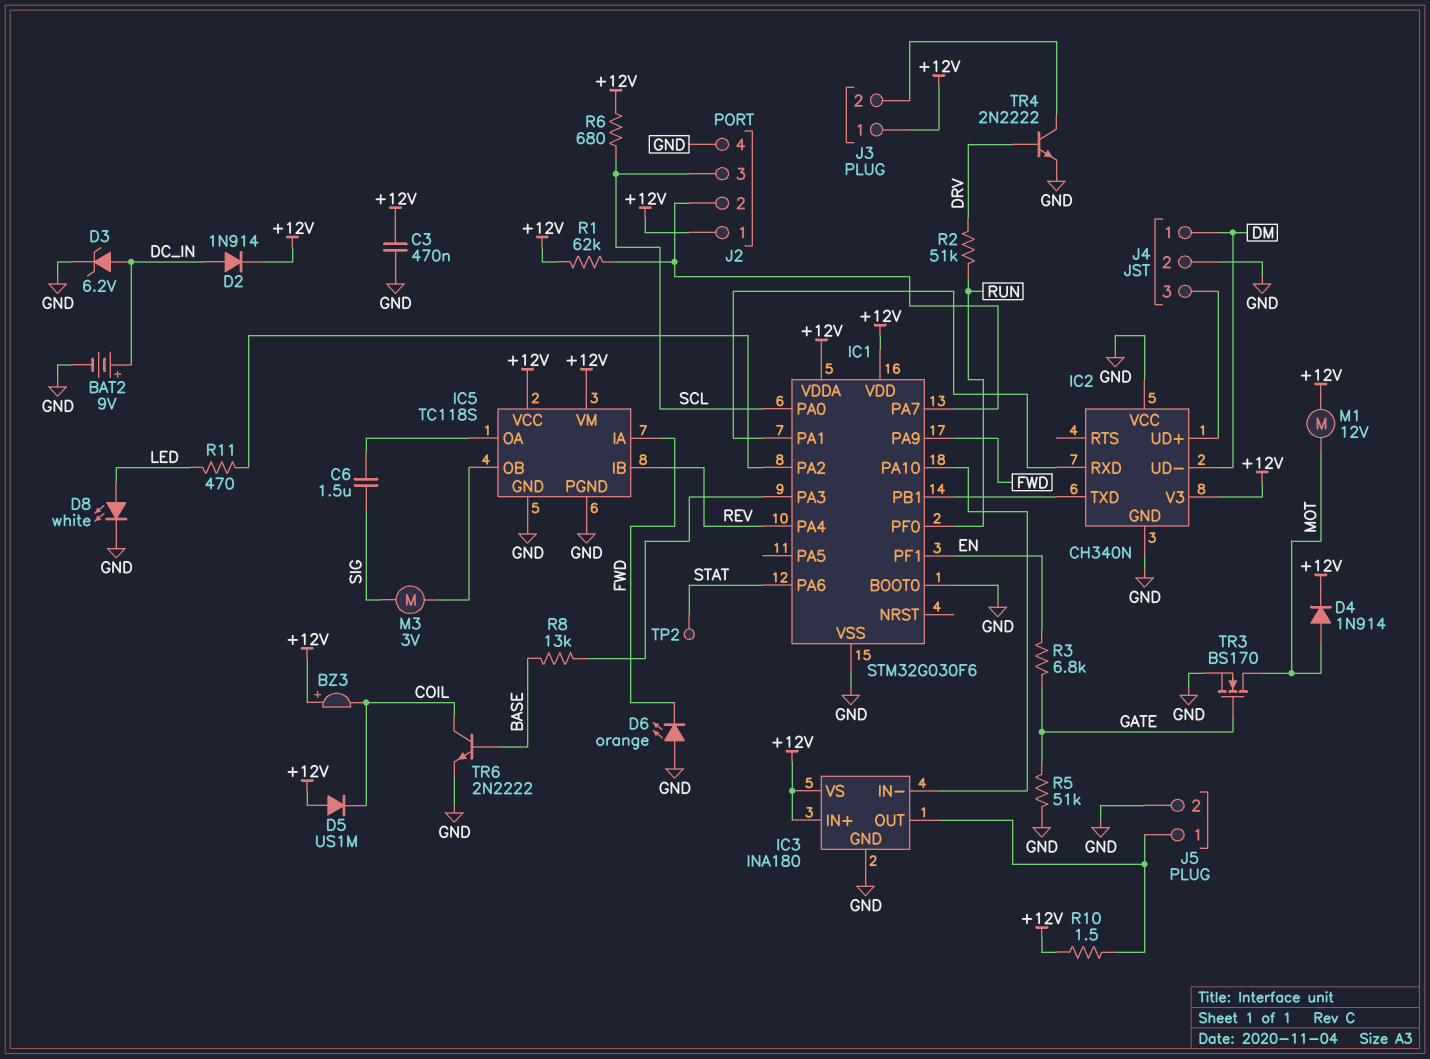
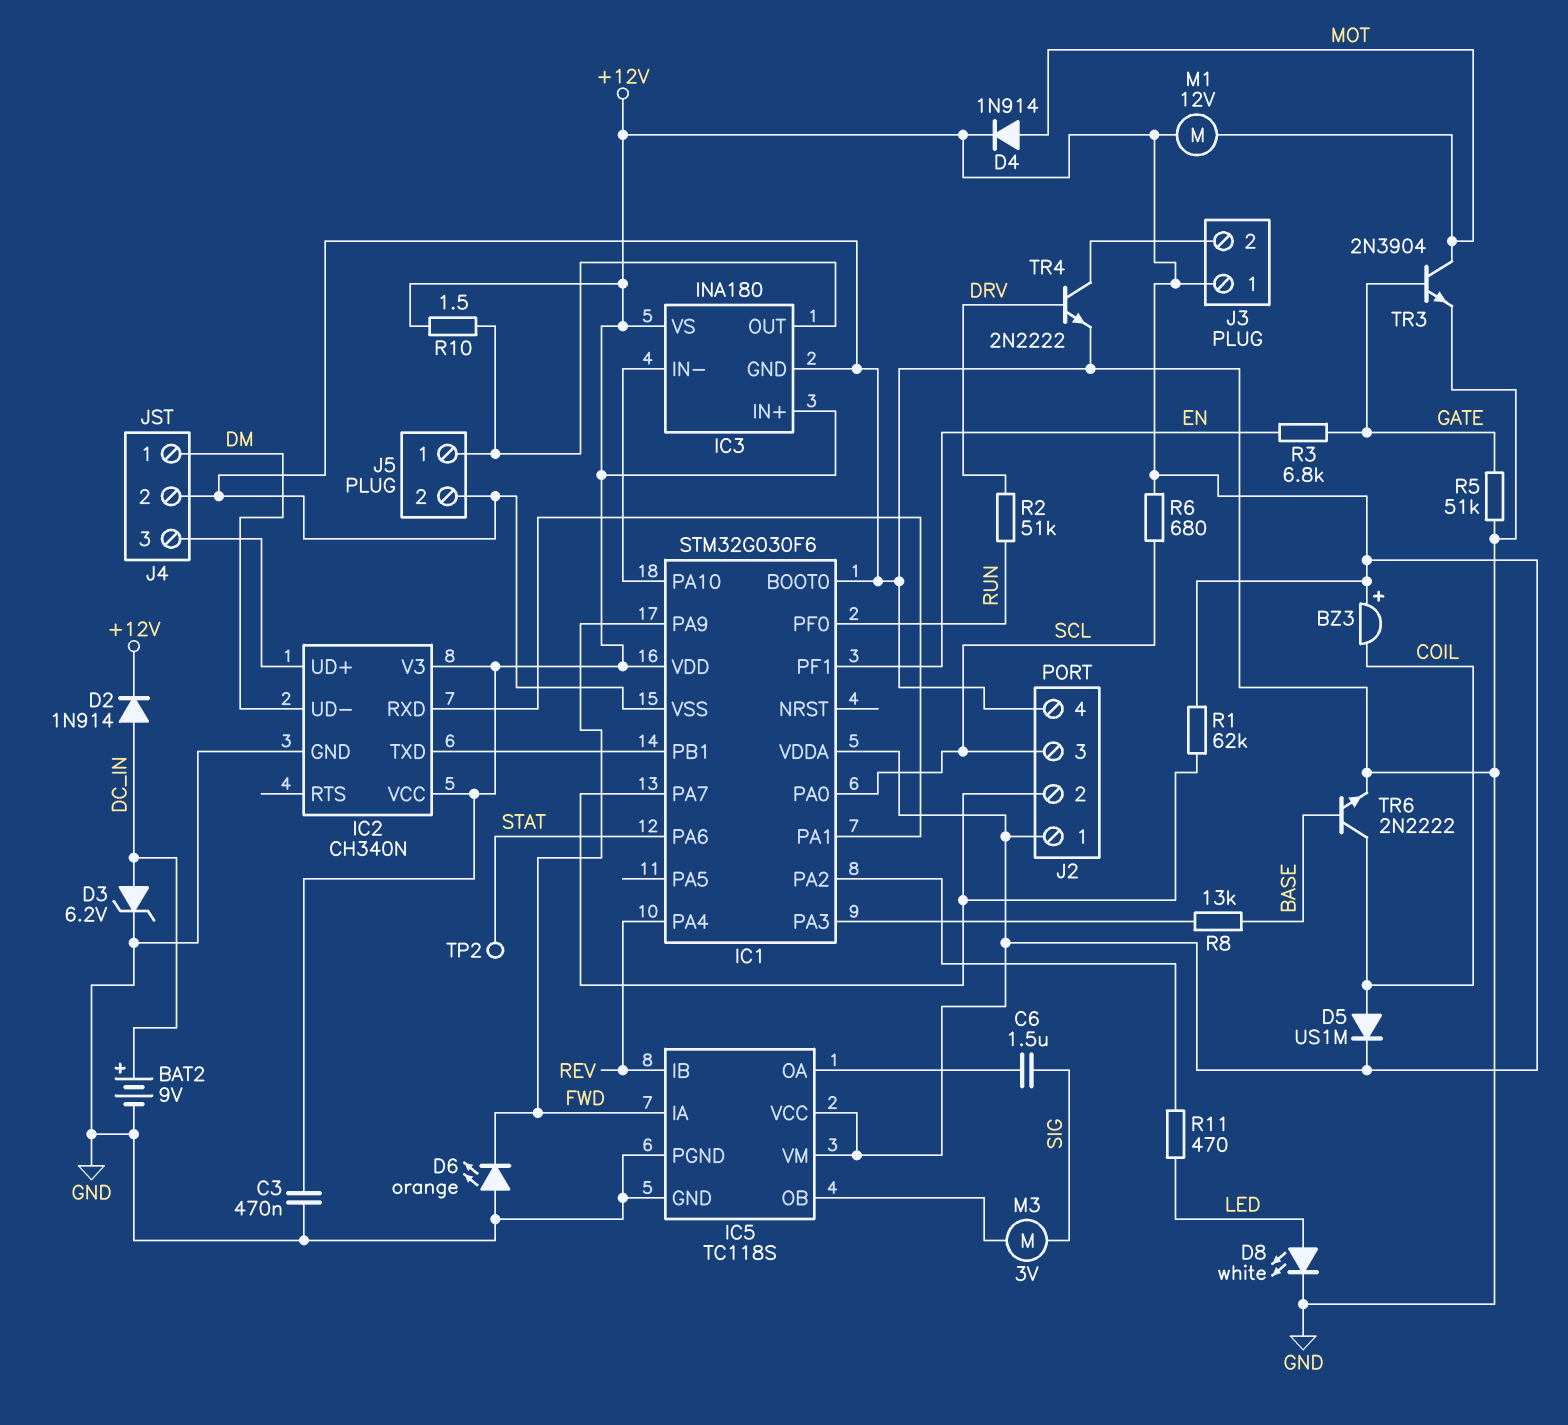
D5: diode US1M (A +12V, K COIL) -> diode US1M (A COIL, K +12V)
IC2 pin VCC: GND -> +12V
TR3: NMOS BS170 (G GATE, D MOT, S GND) -> NPN 2N3904 (B GATE, C MOT, E GND)

